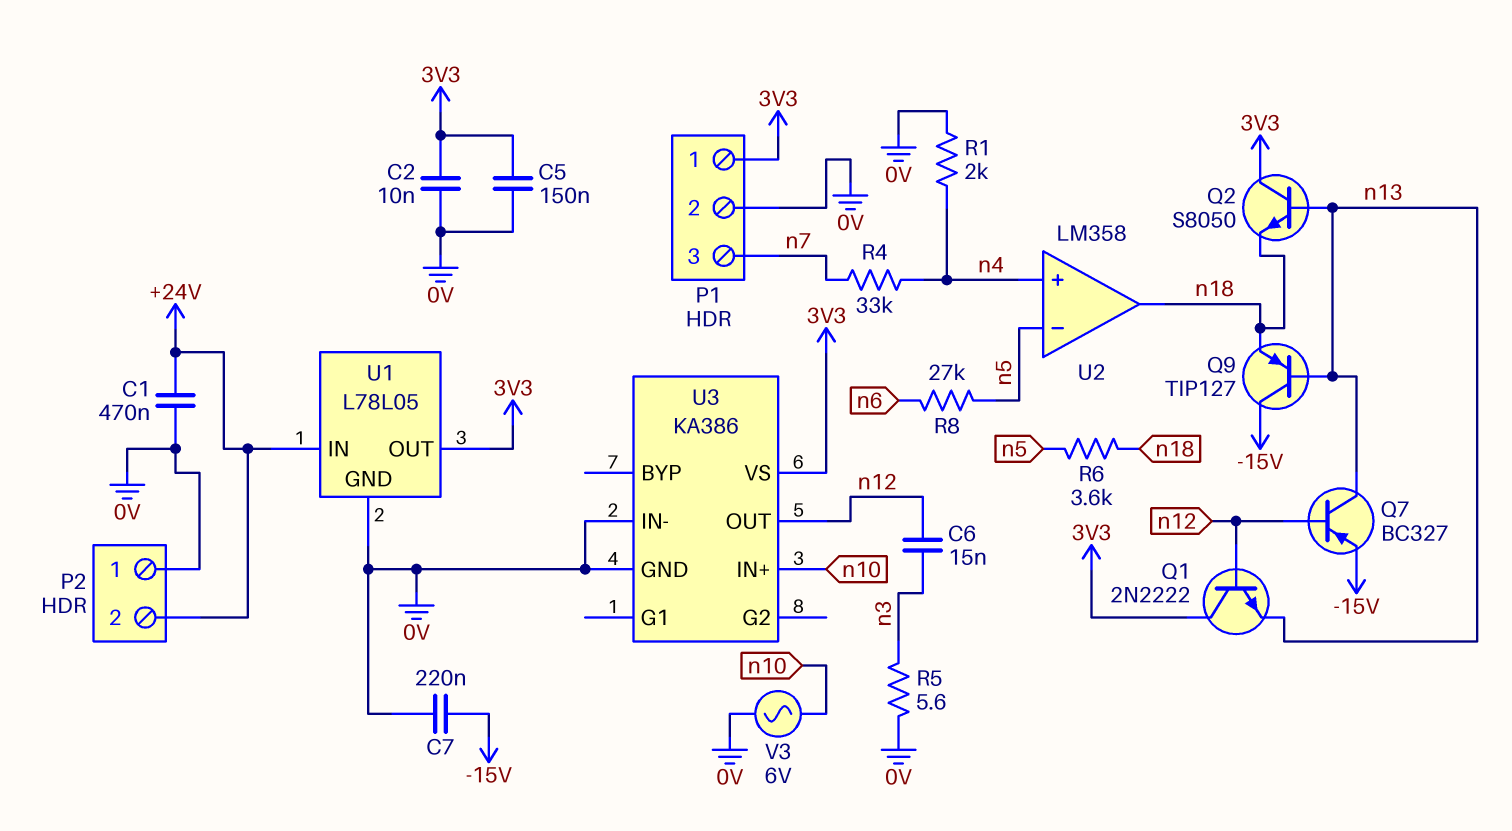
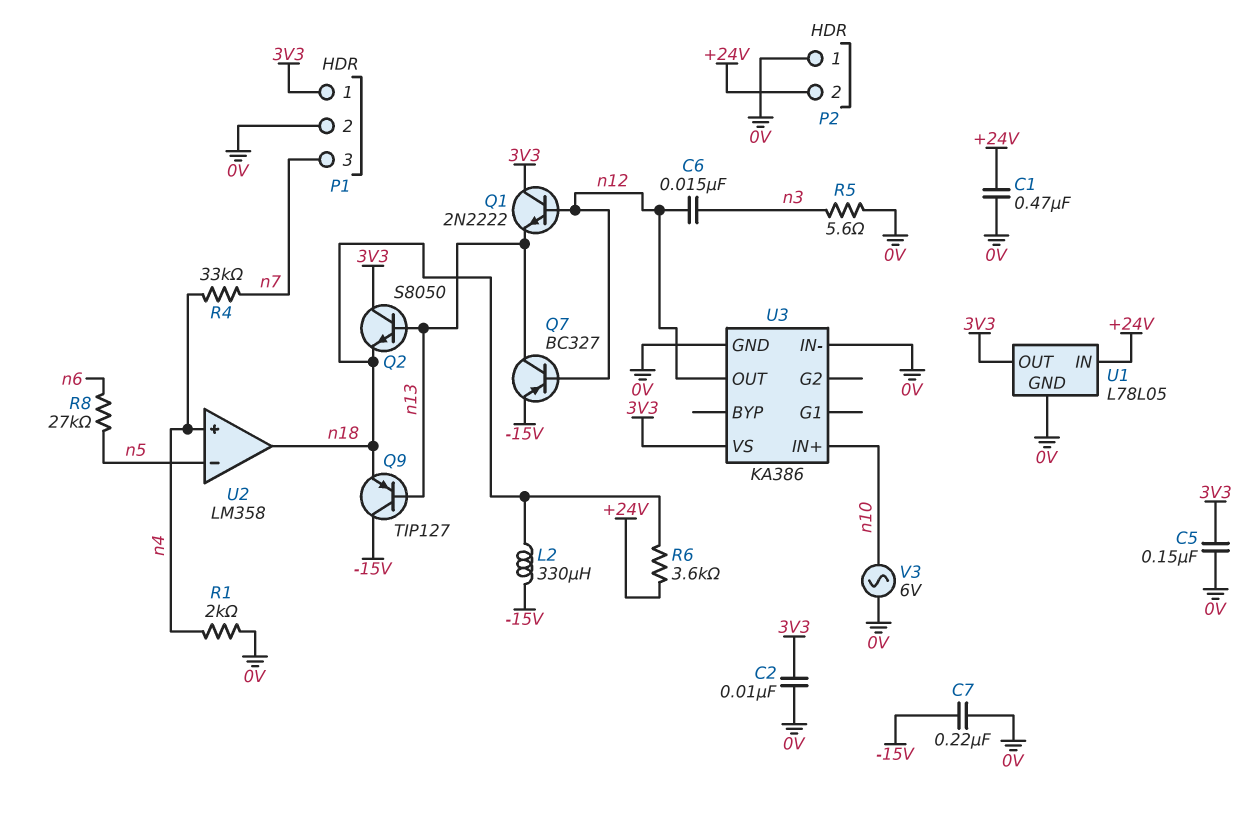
L2: none -> 330uH (-15V, n18)
R6: 3.6k (n5, n18) -> 3.6k (+24V, n18)

